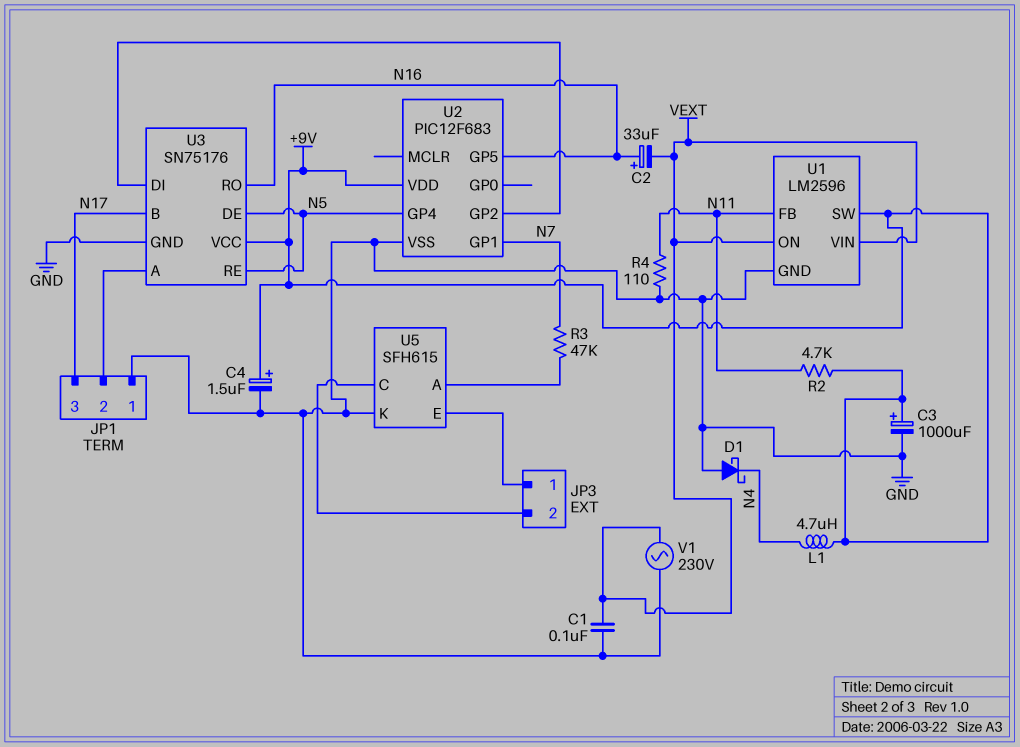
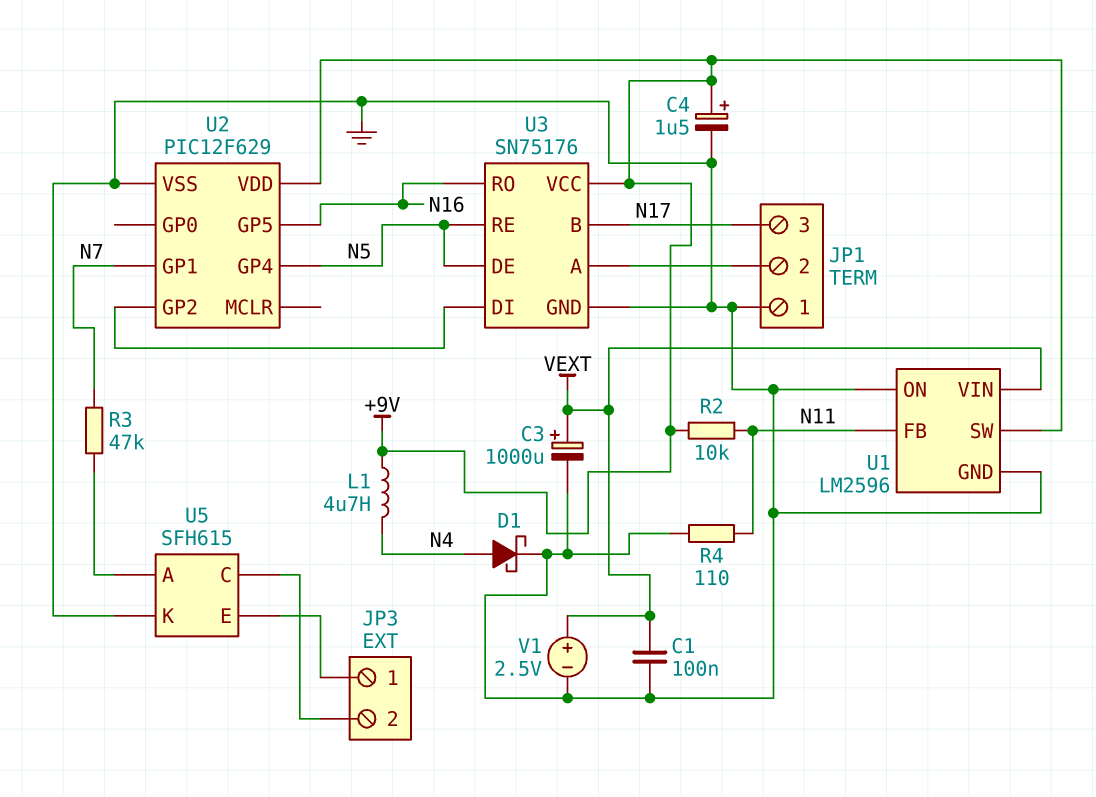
C2: 33uF (plus N16, minus VEXT) -> none
C3: 1000uF (plus +9V, minus GND) -> 1000uF (plus VEXT, minus GND)
D1: schottky (A GND, K N4) -> schottky (A N4, K GND)
R2: 4.7k (+9V, N11) -> 10k (+9V, N11)
U1 pin ON: VEXT -> GND
U2: PIC12F683 -> PIC12F629
V1: AC 230V (GND, VEXT) -> 2.5V (plus VEXT, minus GND)

